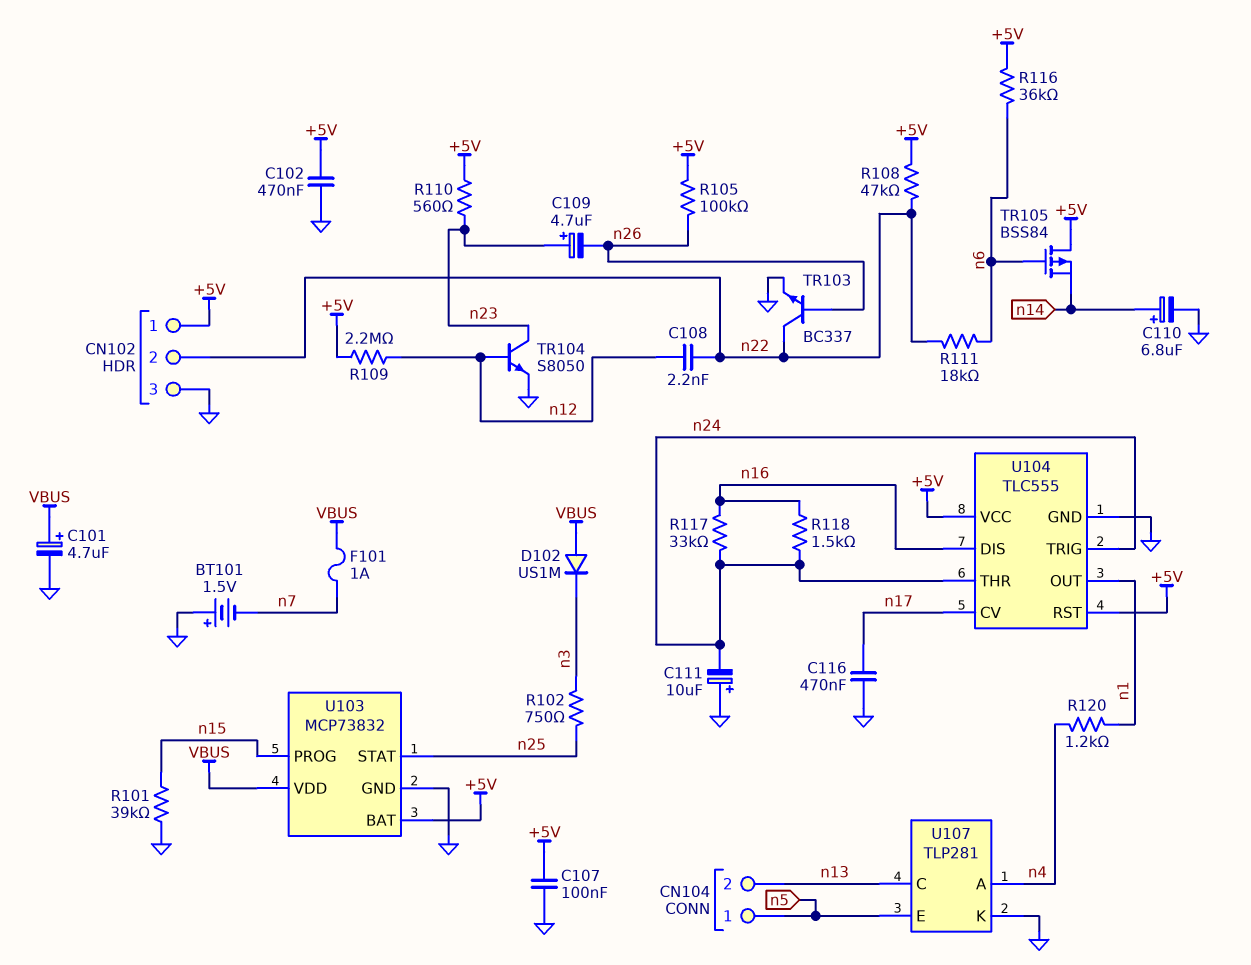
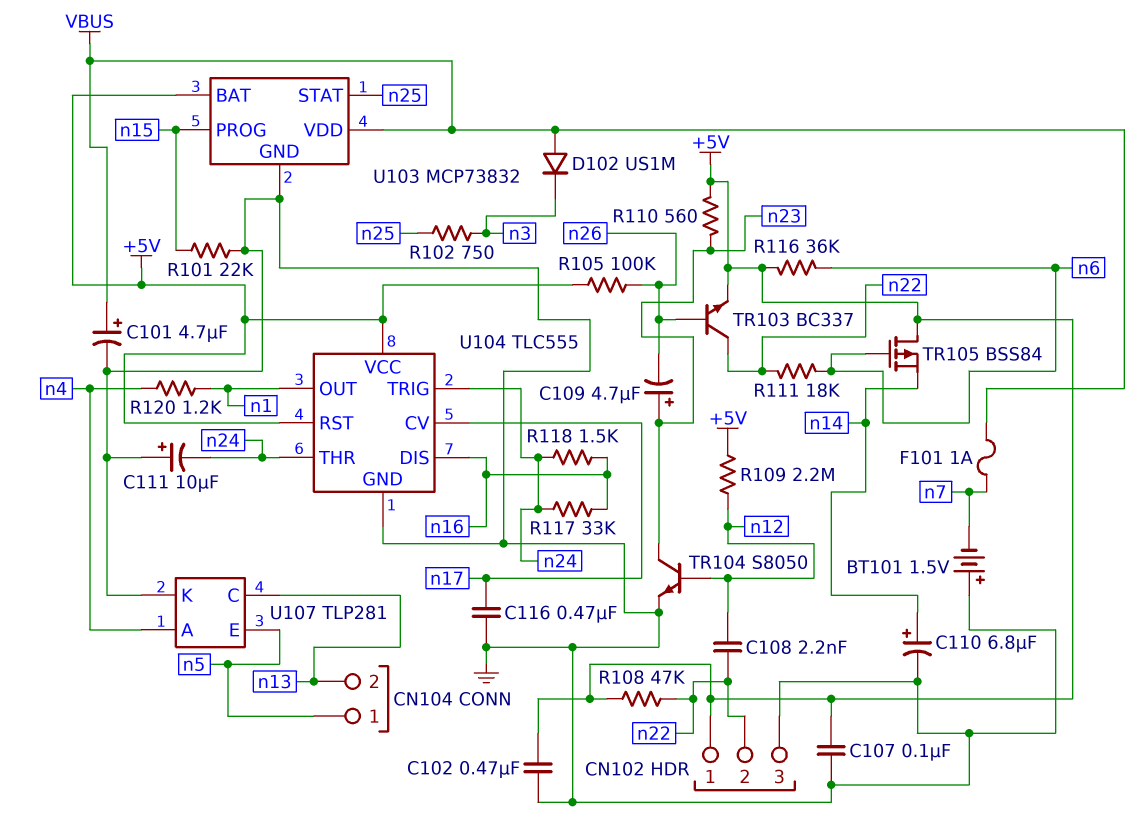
R101: 39k (GND, n15) -> 22k (GND, n15)
TR103: NPN BC337 (B n26, C n22, E GND) -> NPN BC337 (B n26, C n22, E +5V)

